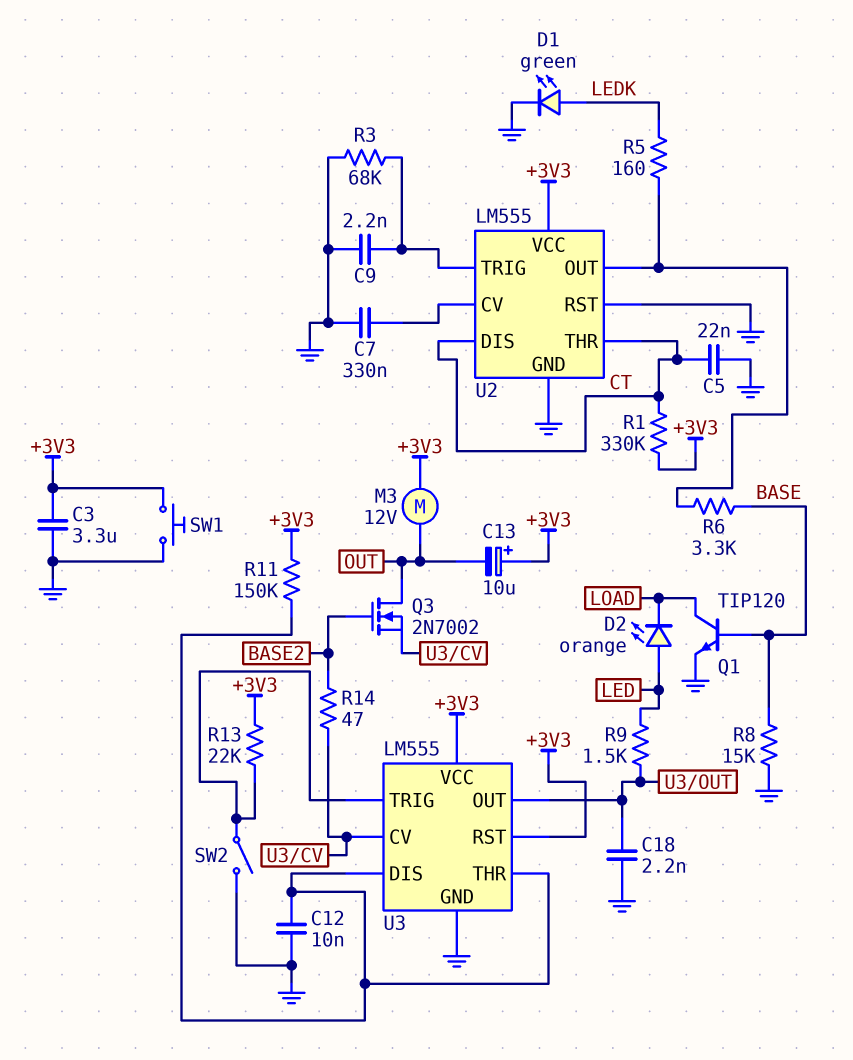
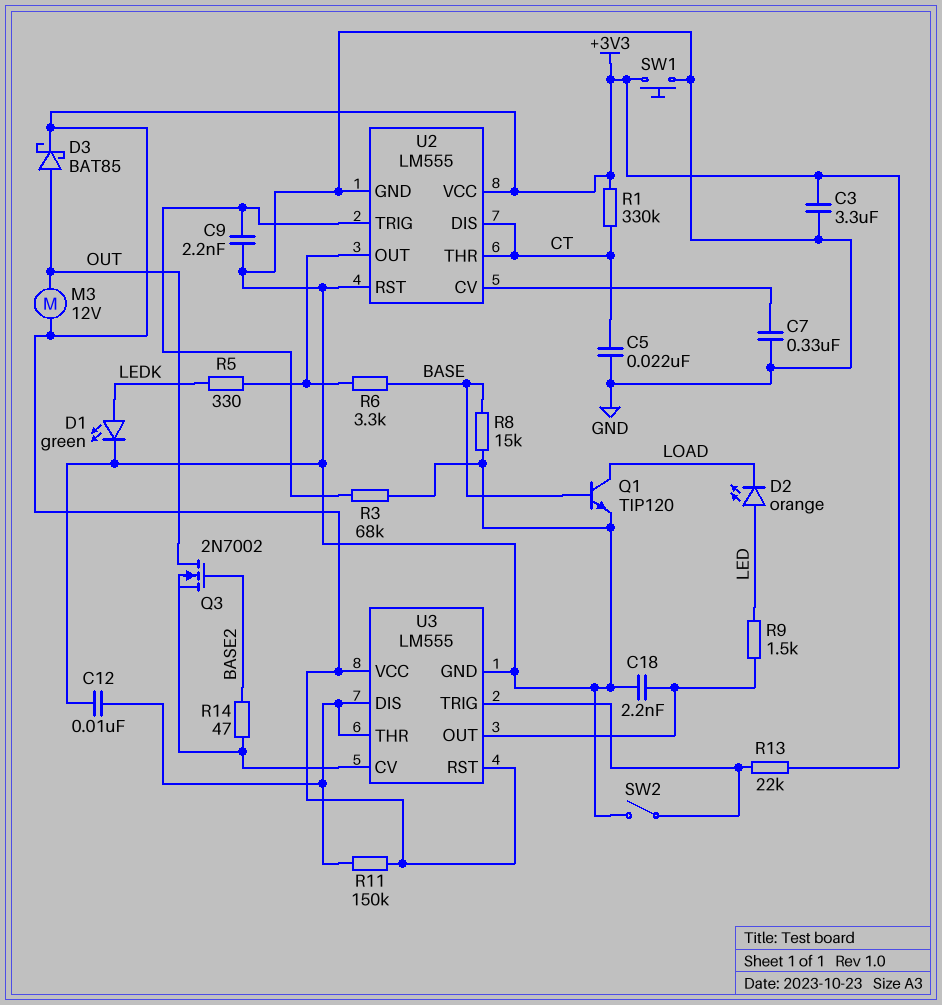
C13: 10uF (plus +3V3, minus OUT) -> none
D3: none -> schottky BAT85 (A OUT, K +3V3)
R5: 160 (LEDK, U2/OUT) -> 330 (LEDK, U2/OUT)

